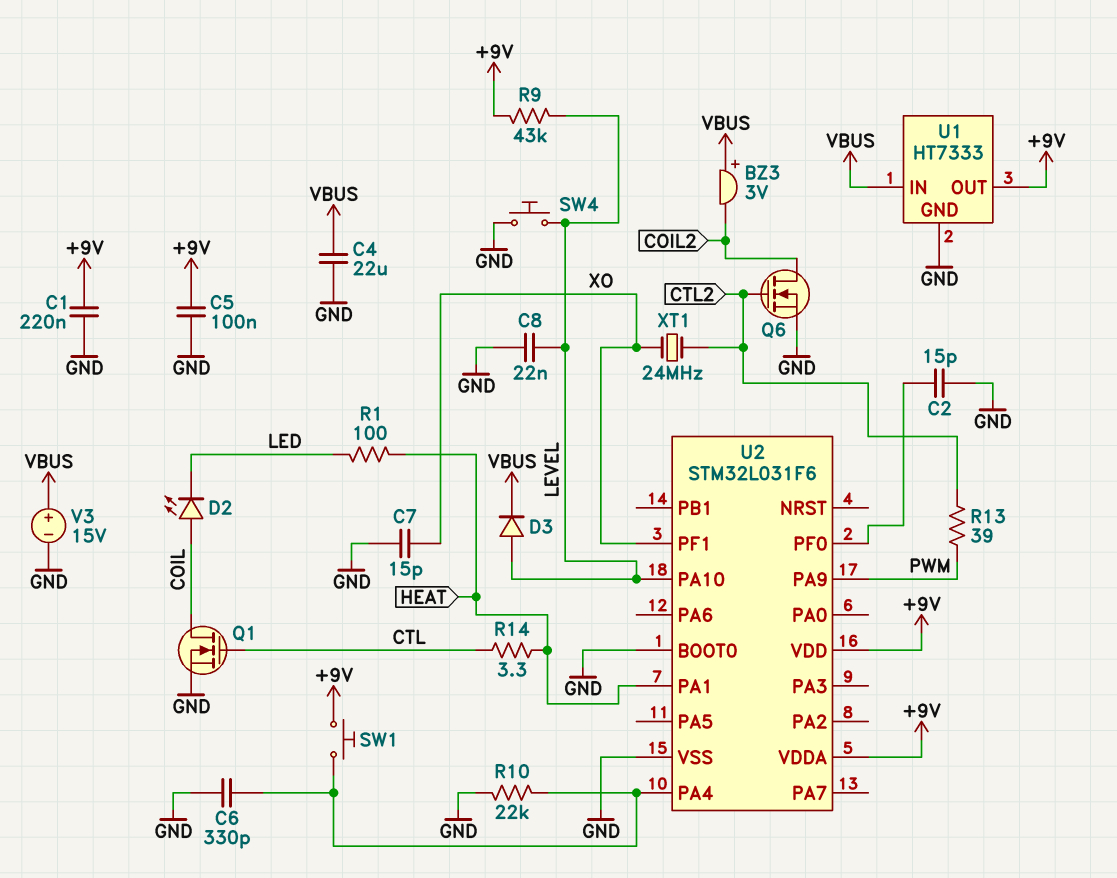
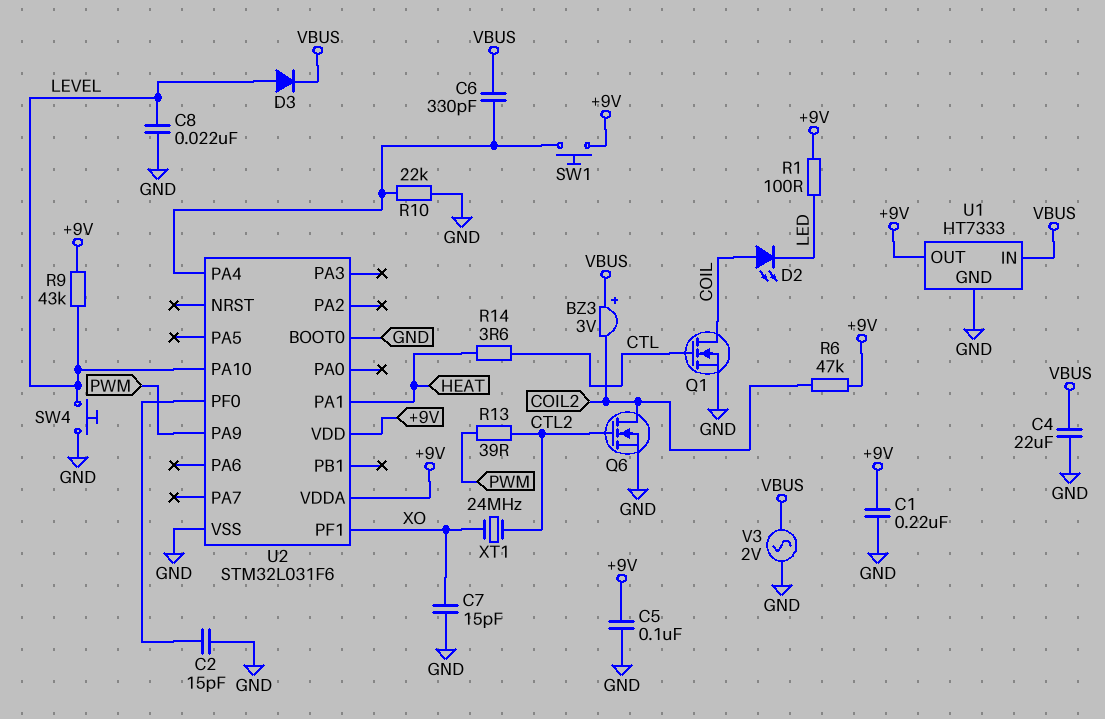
C6: 330pF (GND, U2/PA4) -> 330pF (U2/PA4, VBUS)
R1: 100 (HEAT, LED) -> 100 (+9V, LED)
R6: none -> 47k (+9V, COIL2)
R14: 3.3 (CTL, HEAT) -> 3.6 (CTL, HEAT)
V3: 15V (plus VBUS, minus GND) -> AC 2V (GND, VBUS)

